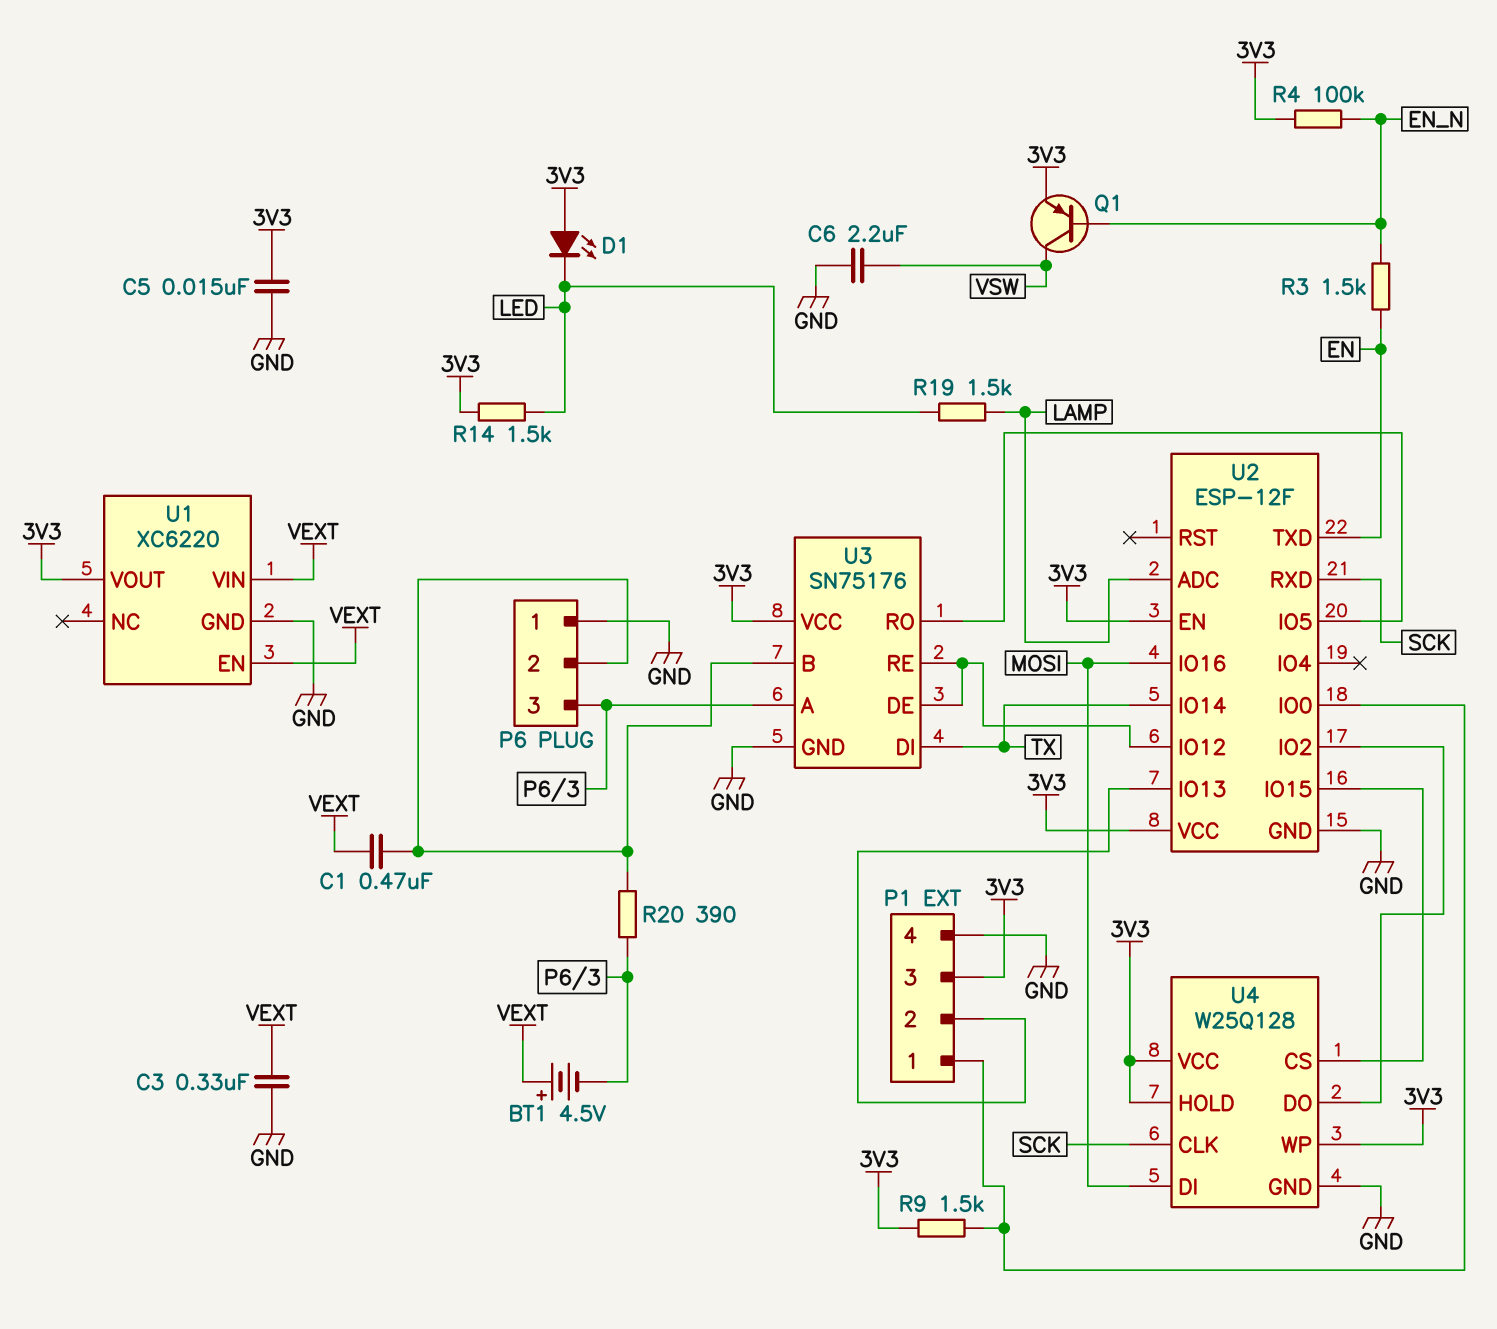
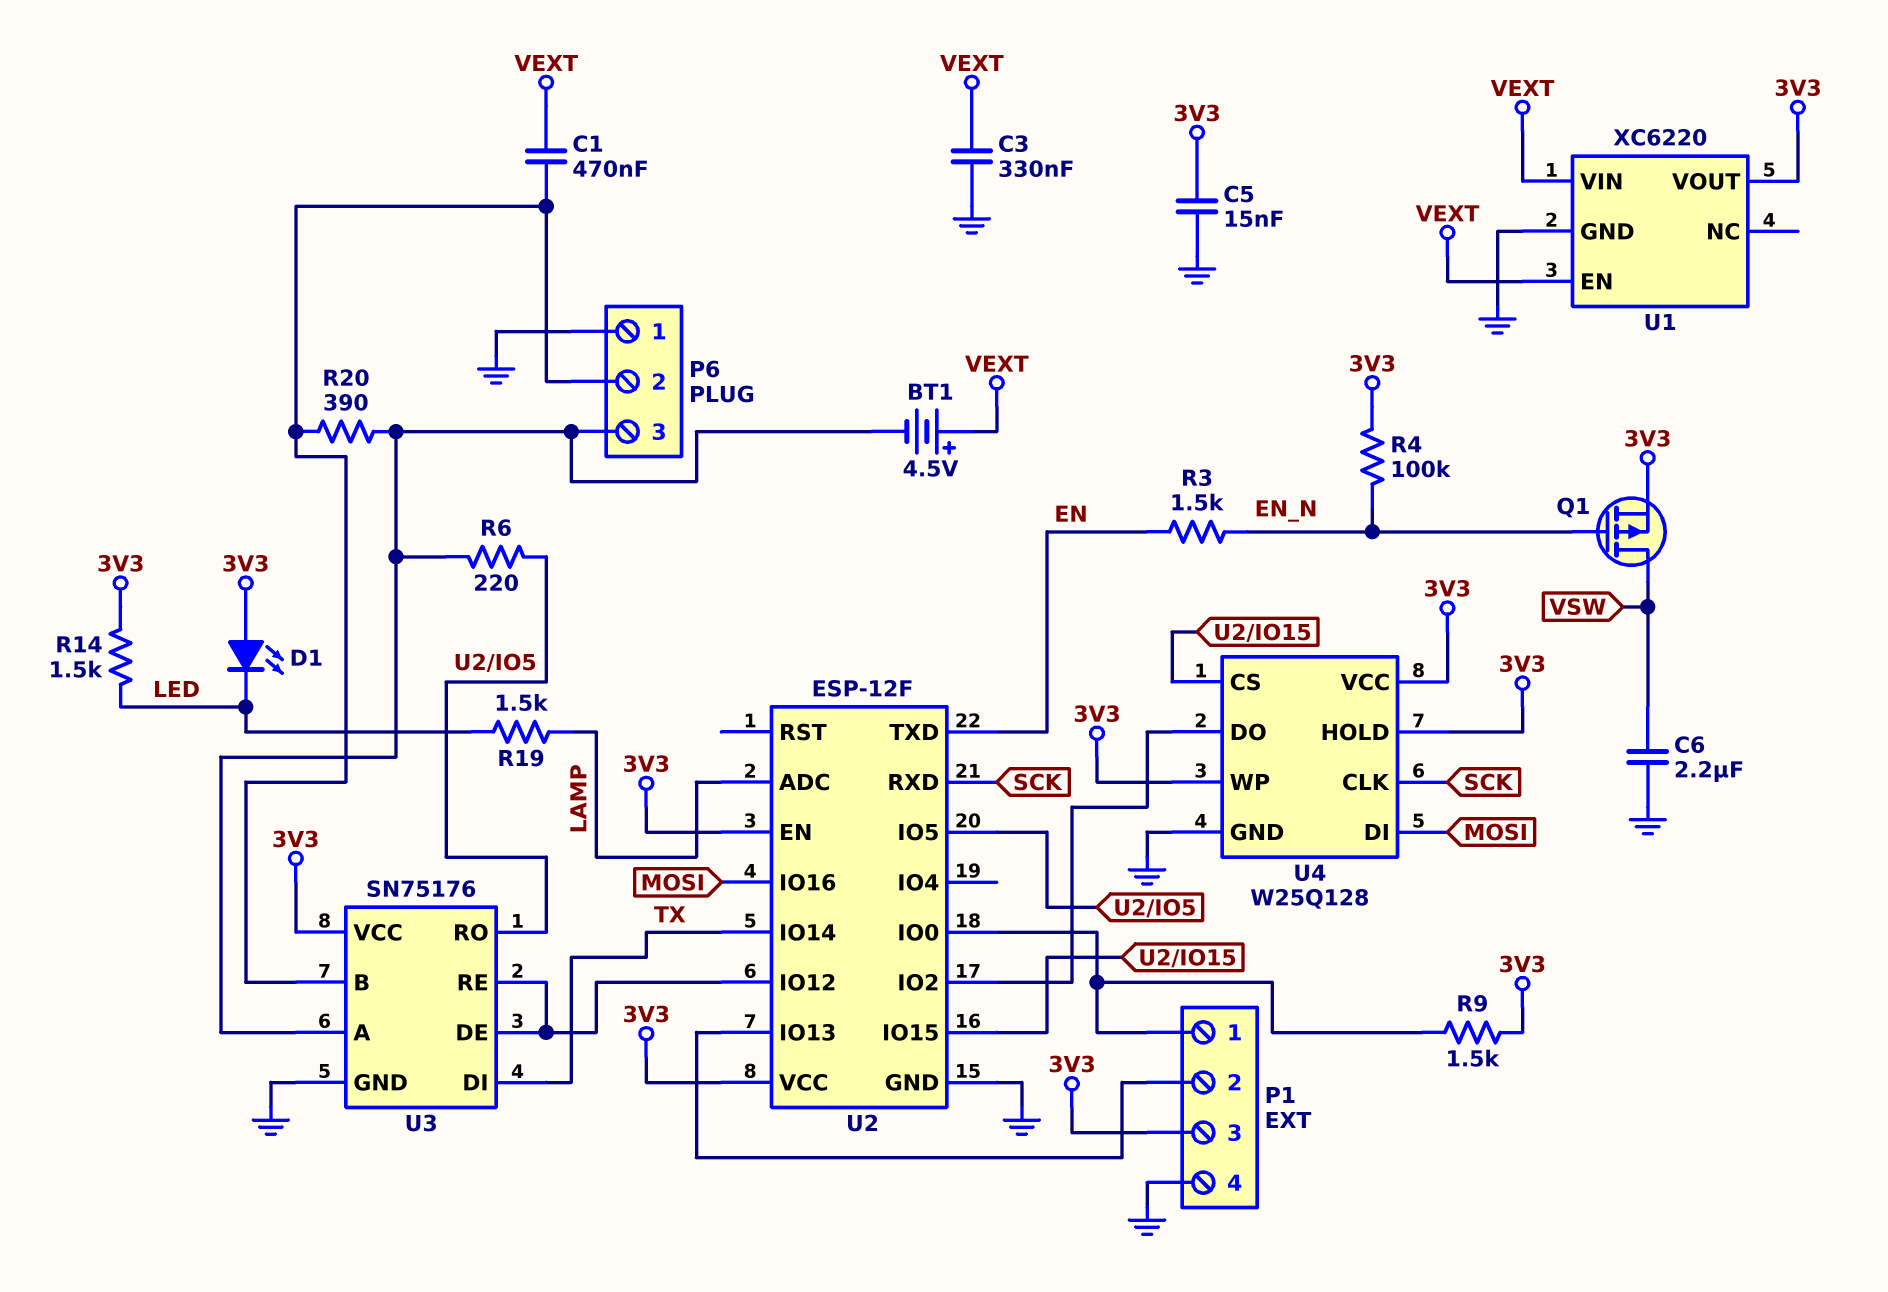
Q1: PNP (B EN_N, C VSW, E 3V3) -> PMOS (G EN_N, D VSW, S 3V3)
R6: none -> 220 (P6/3, U2/IO5)

